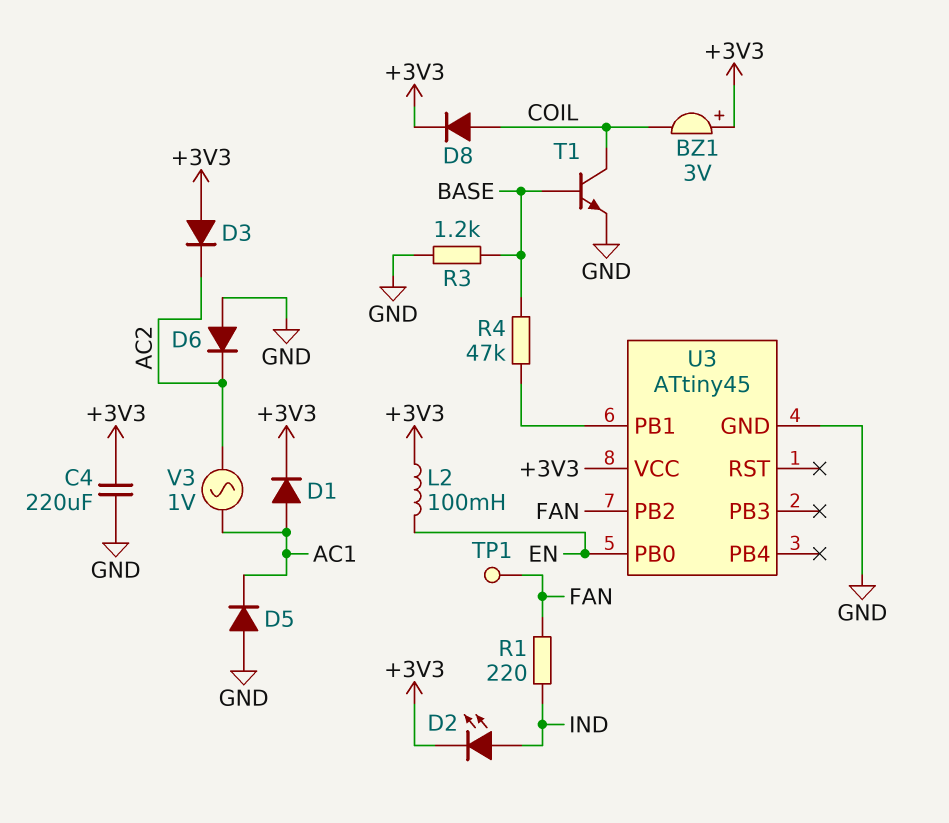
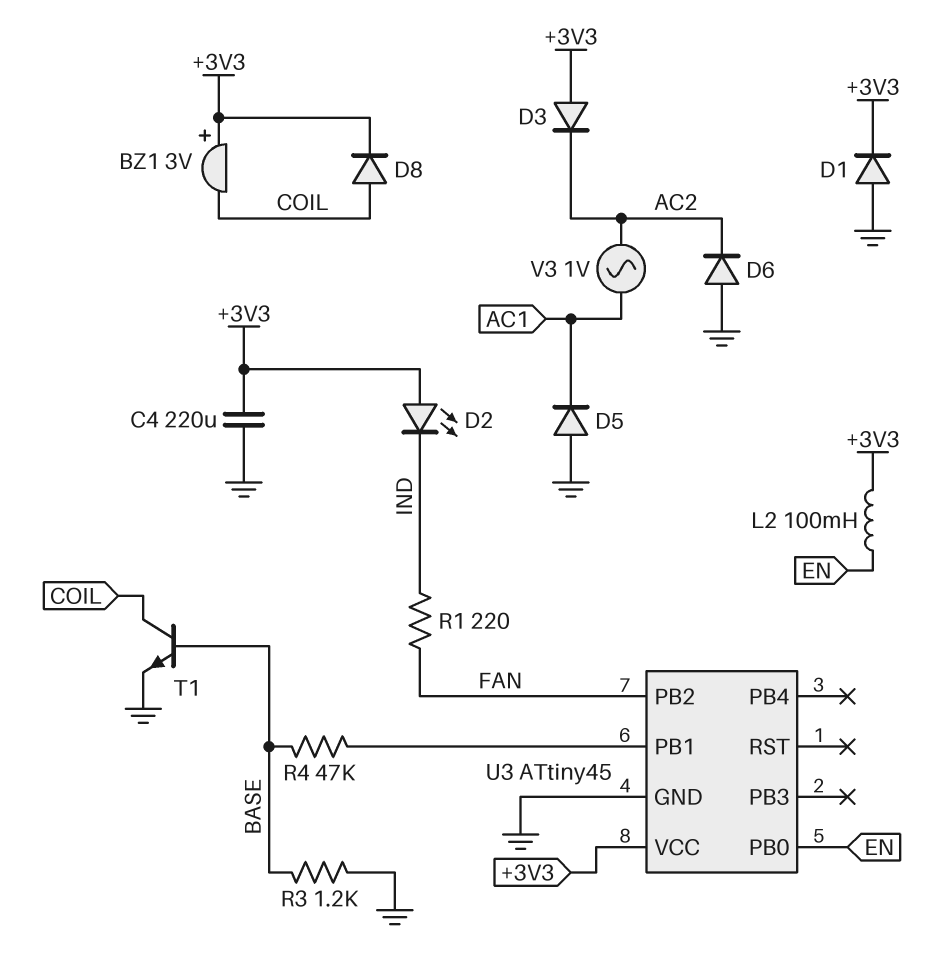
D1: diode (A AC1, K +3V3) -> diode (A GND, K +3V3)
D2: LED (A IND, K +3V3) -> LED (A +3V3, K IND)
TP1: test point (FAN) -> none

